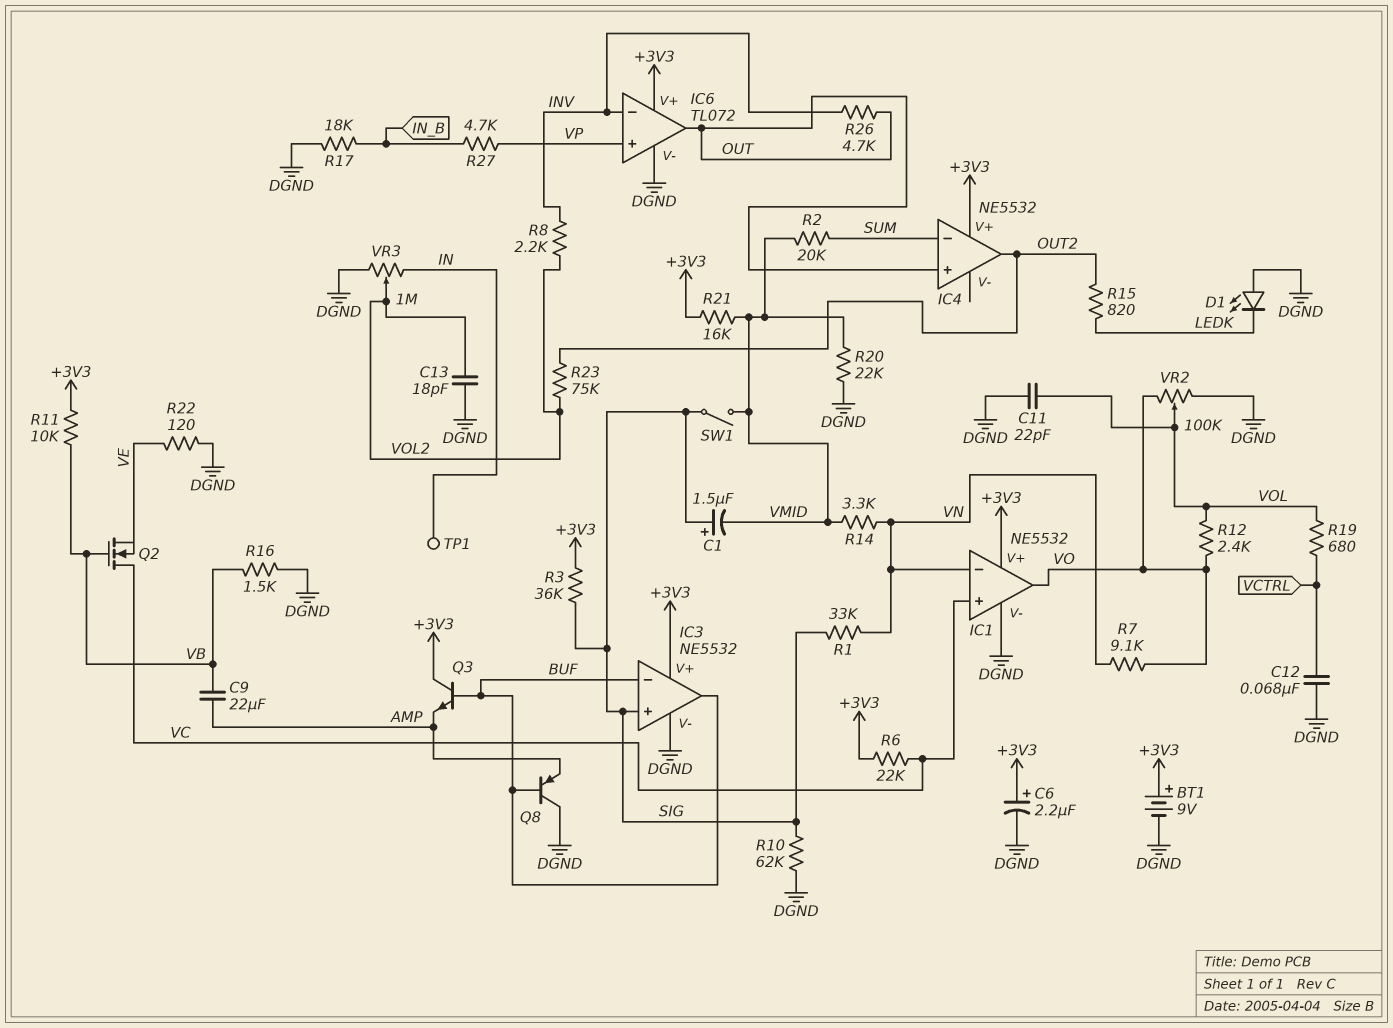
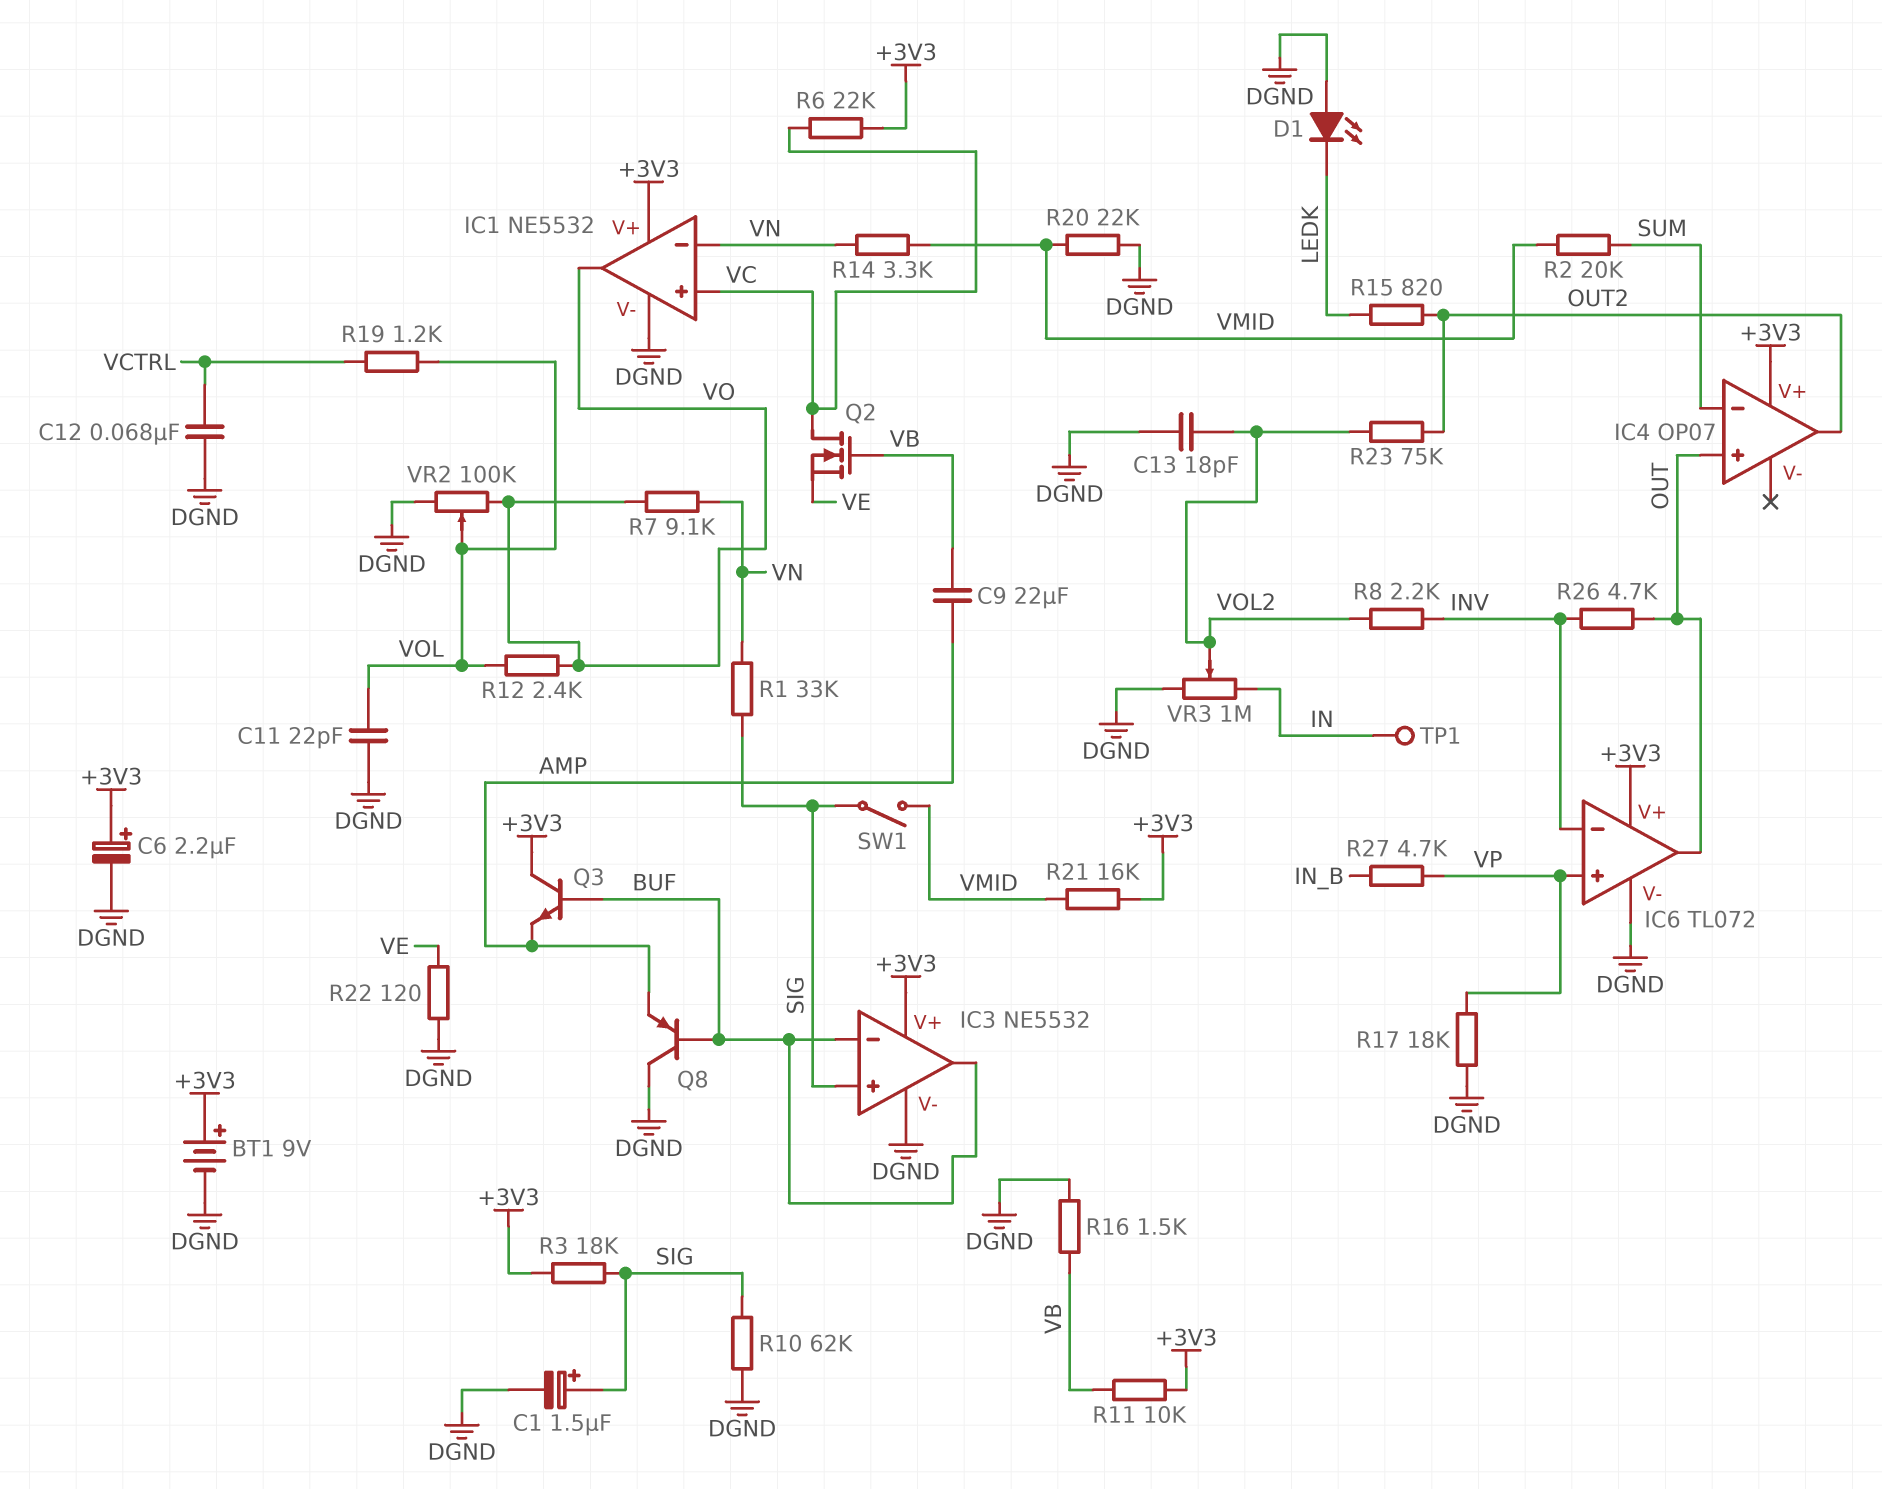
C1: 1.5uF (plus SIG, minus VMID) -> 1.5uF (plus SIG, minus DGND)
IC4: NE5532 -> OP07
R3: 36k (+3V3, SIG) -> 18k (+3V3, SIG)
R17: 18k (DGND, IN_B) -> 18k (DGND, VP)
R19: 680 (VCTRL, VOL) -> 1.2k (VCTRL, VOL)

